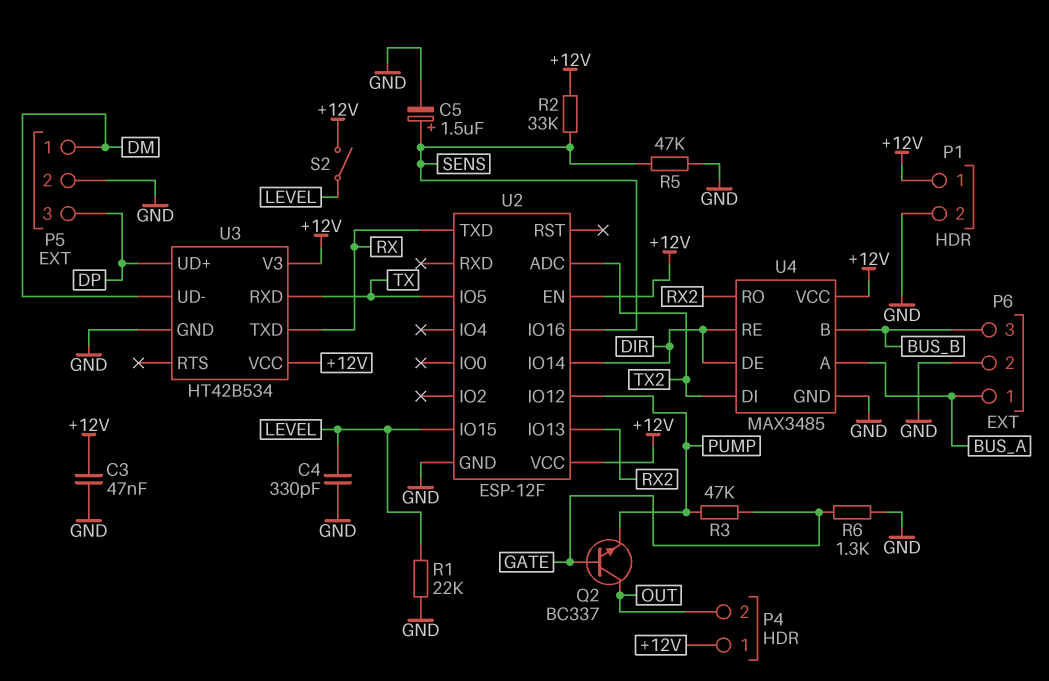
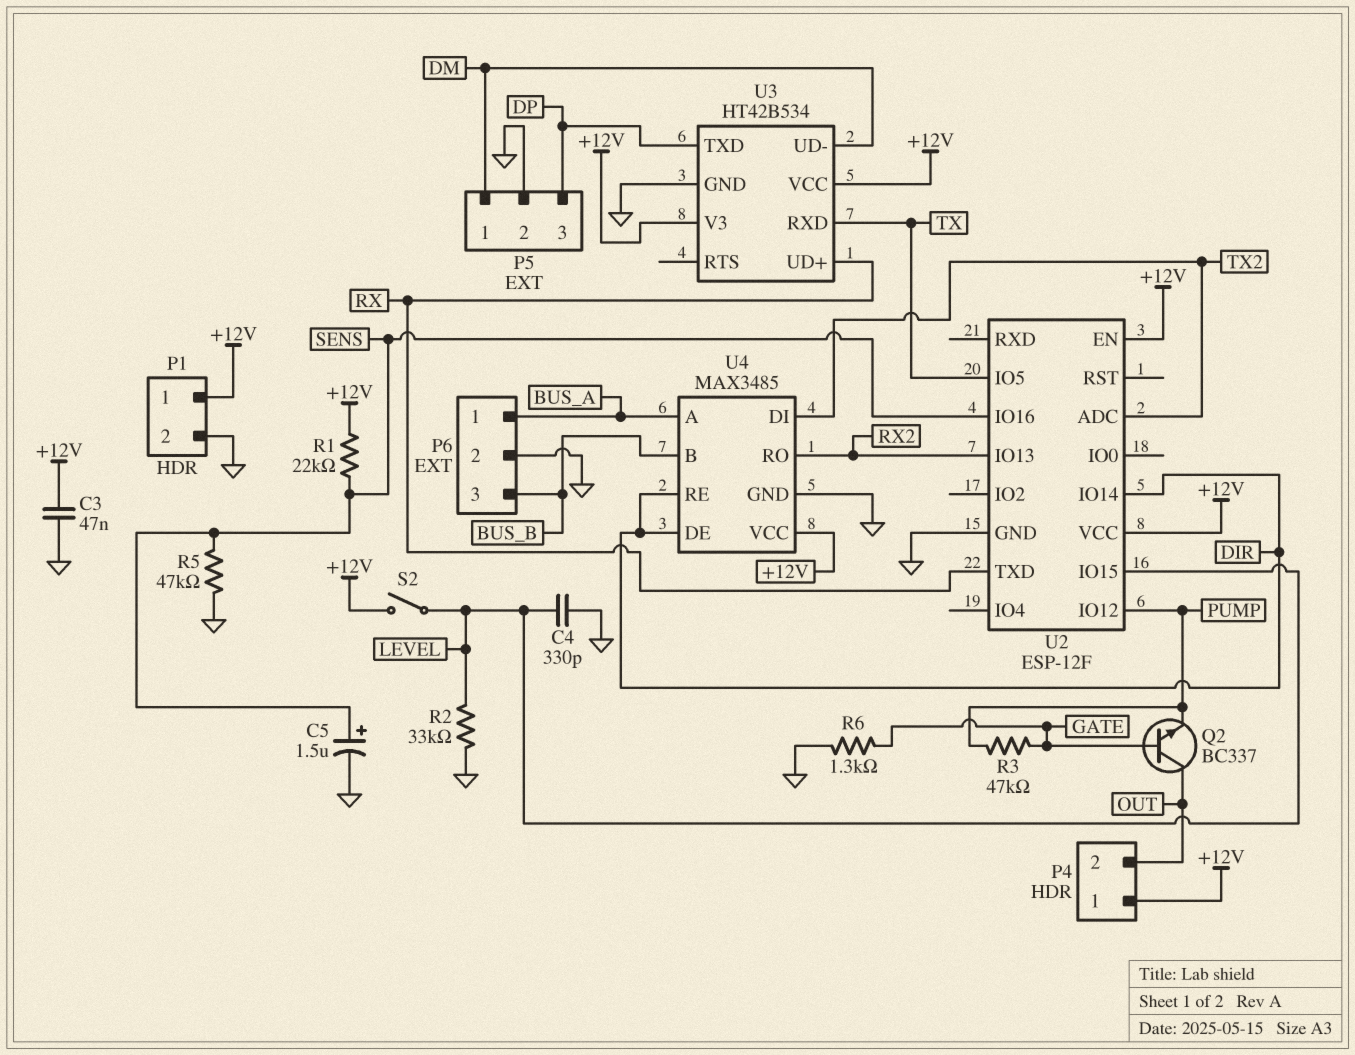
R1: 22k (GND, LEVEL) -> 22k (+12V, SENS)
R2: 33k (+12V, SENS) -> 33k (GND, LEVEL)
U3 pin TXD: RX -> DP
U3 pin UD+: DP -> RX

